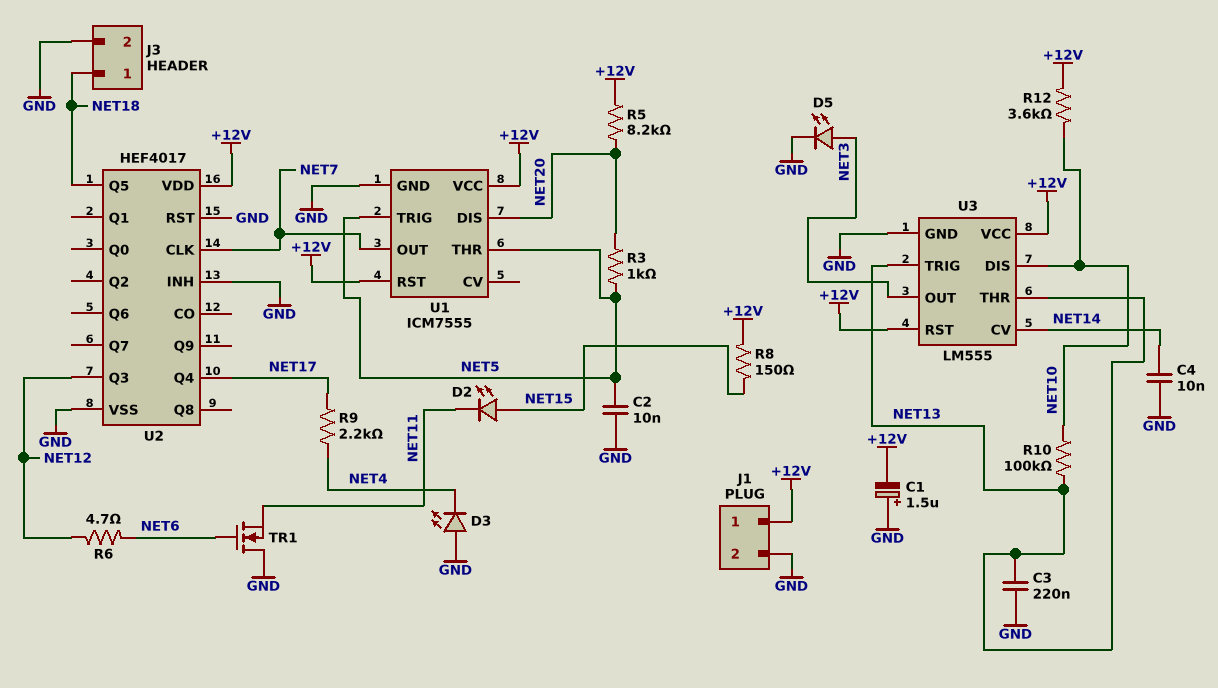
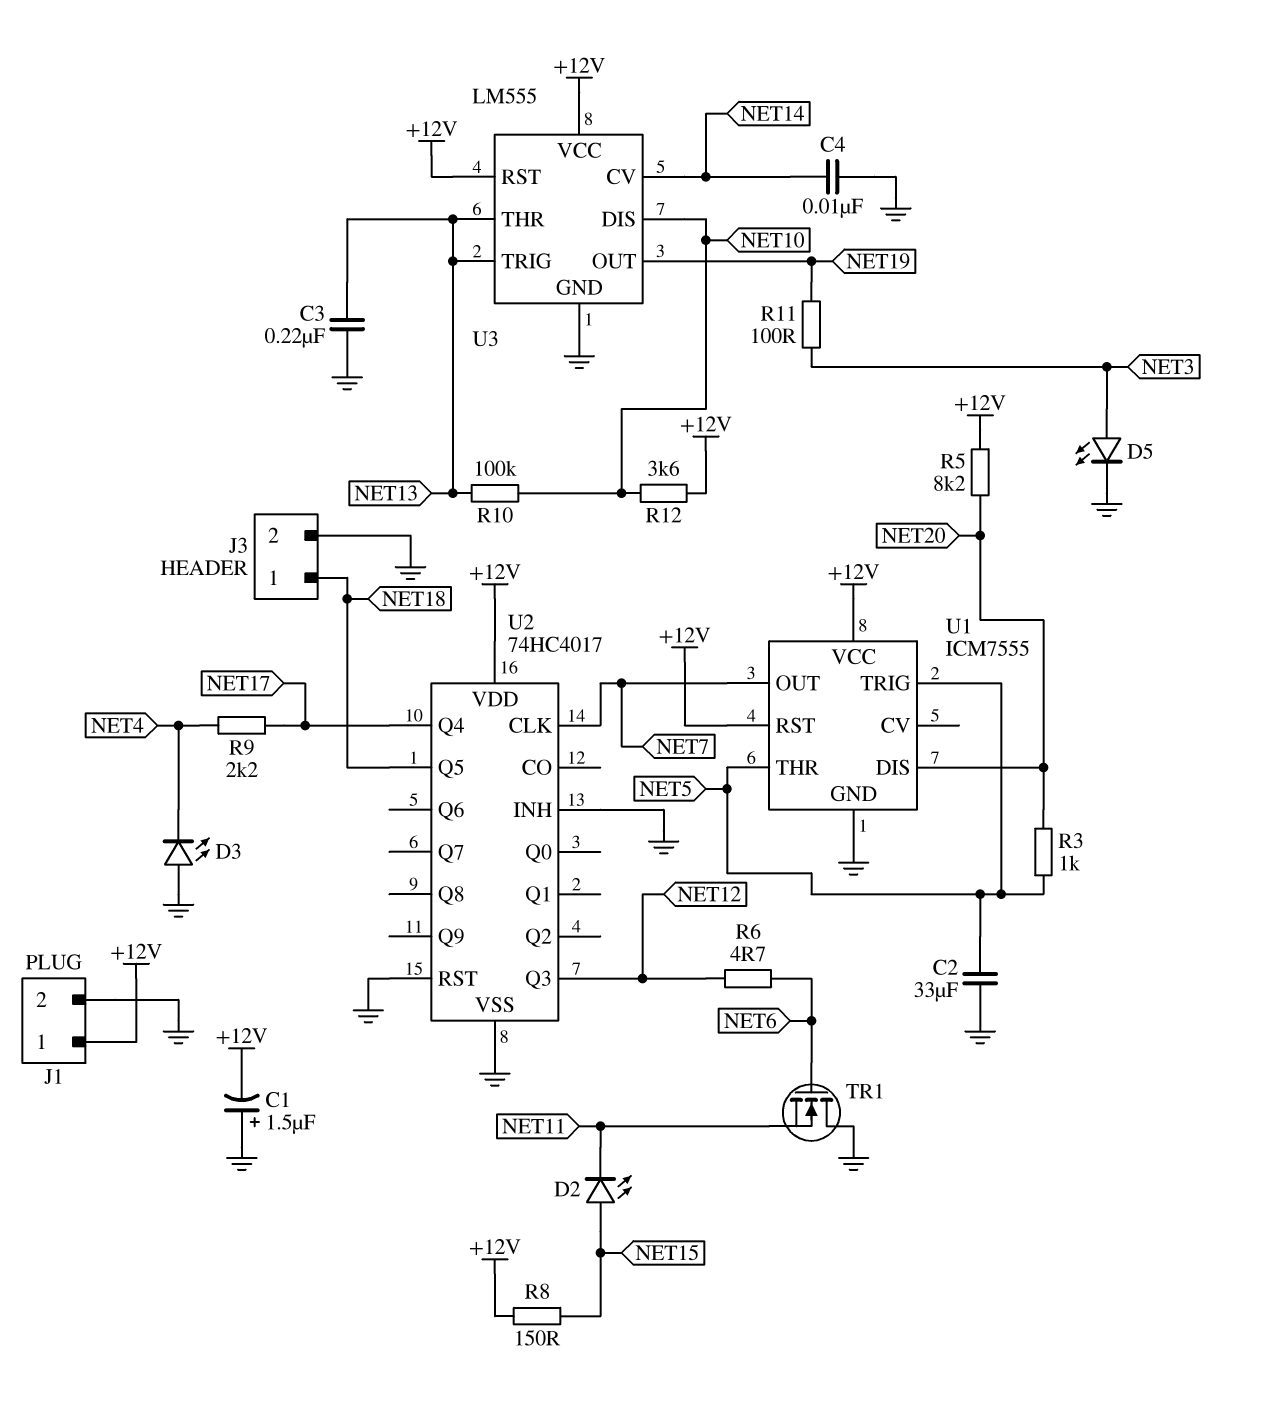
C2: 10nF (GND, NET5) -> 33uF (GND, NET5)
R11: none -> 100 (NET3, NET19)
U2: HEF4017 -> 74HC4017
U3 pin OUT: NET3 -> NET19

